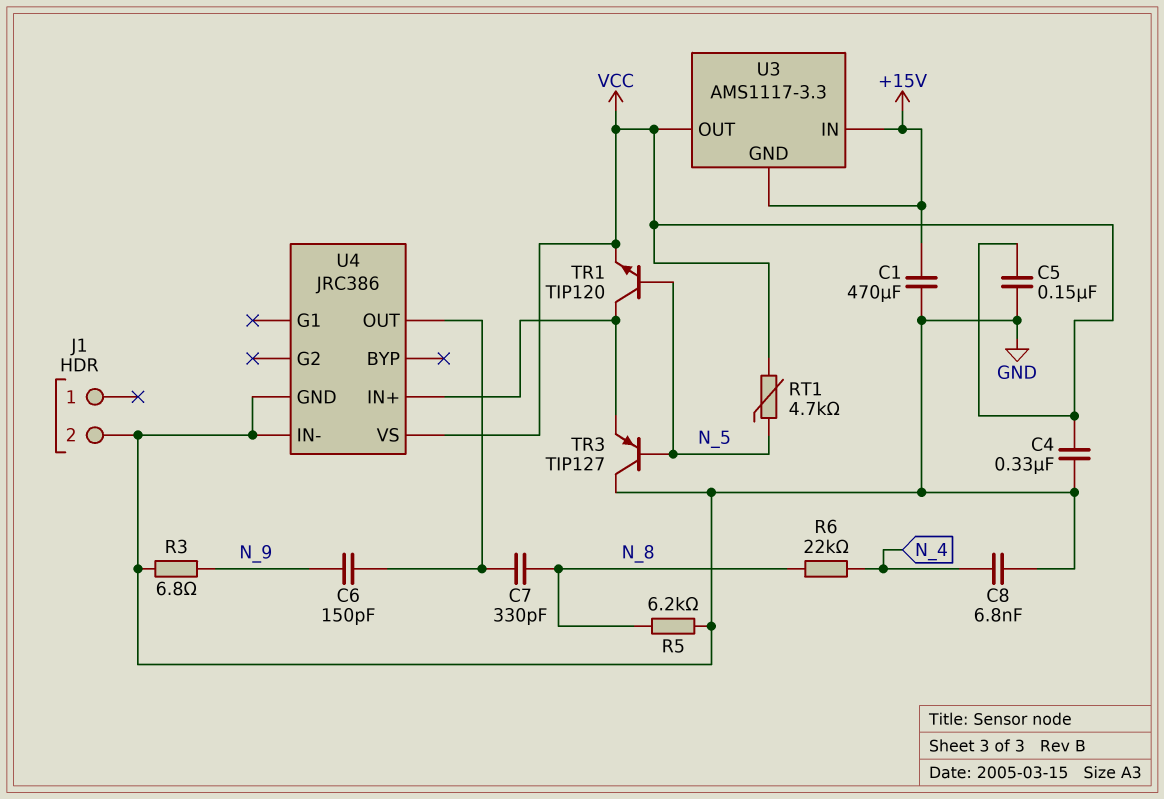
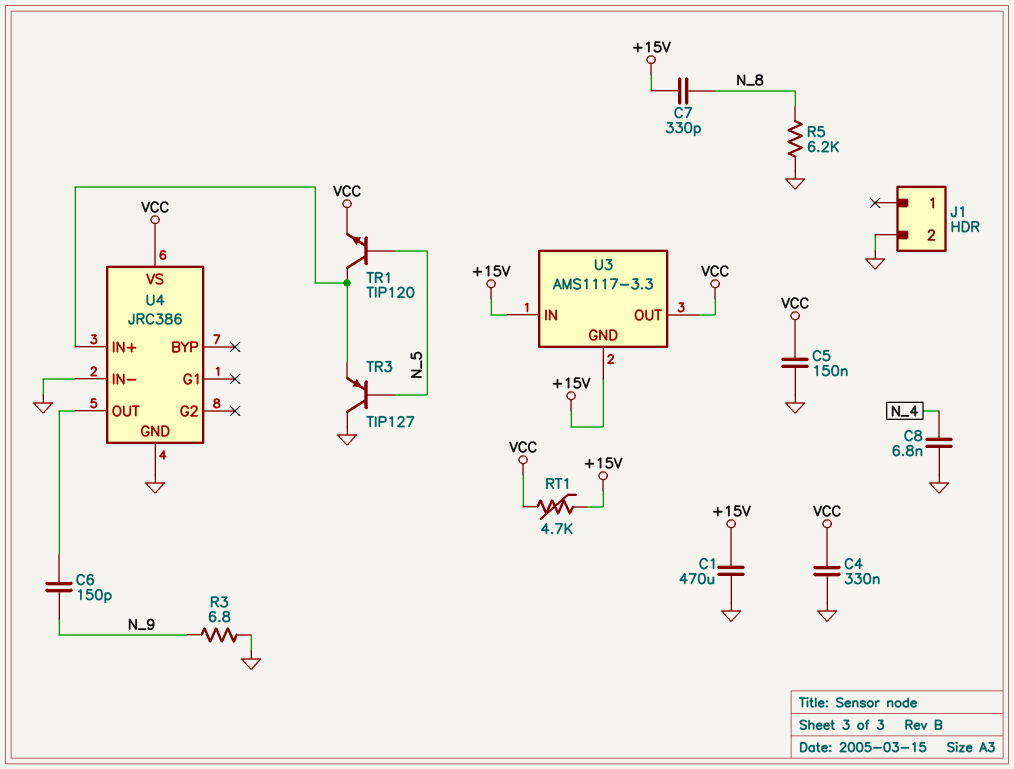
C7: 330pF (N_8, U4/OUT) -> 330pF (+15V, N_8)
R6: 22k (N_4, N_8) -> none
RT1: 4.7k (N_5, VCC) -> 4.7k (+15V, VCC)

